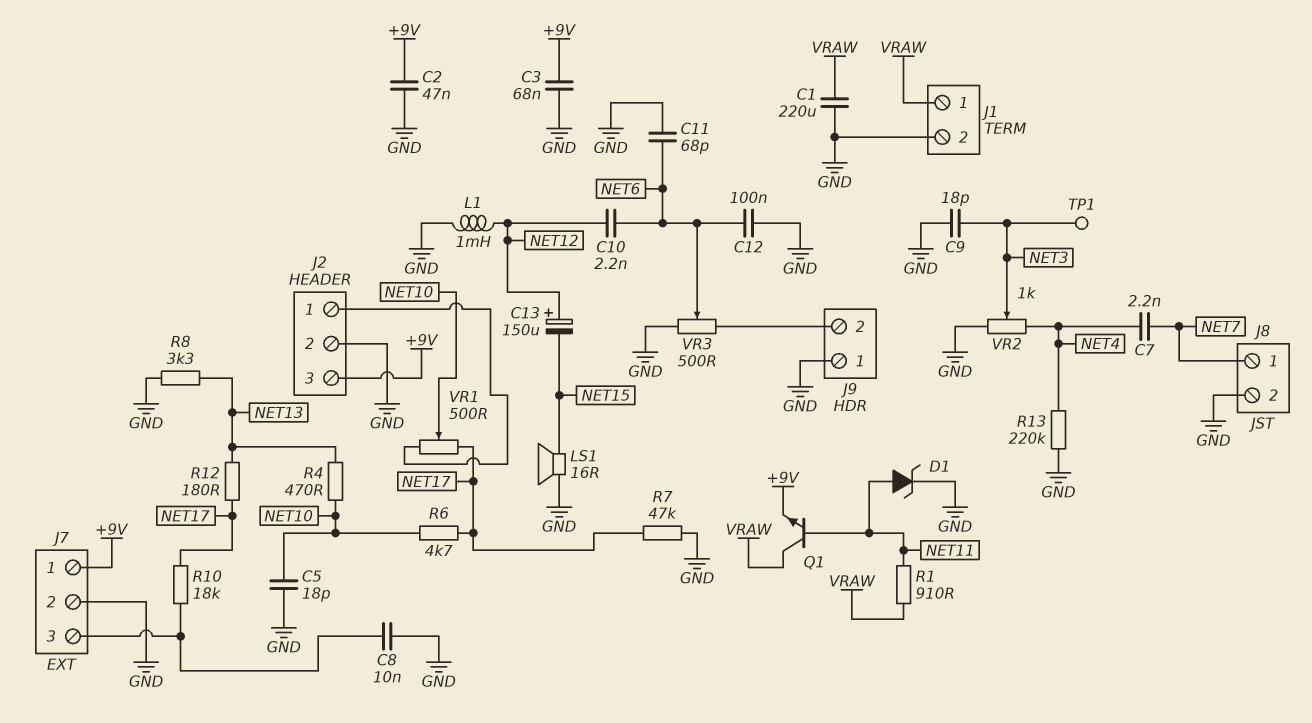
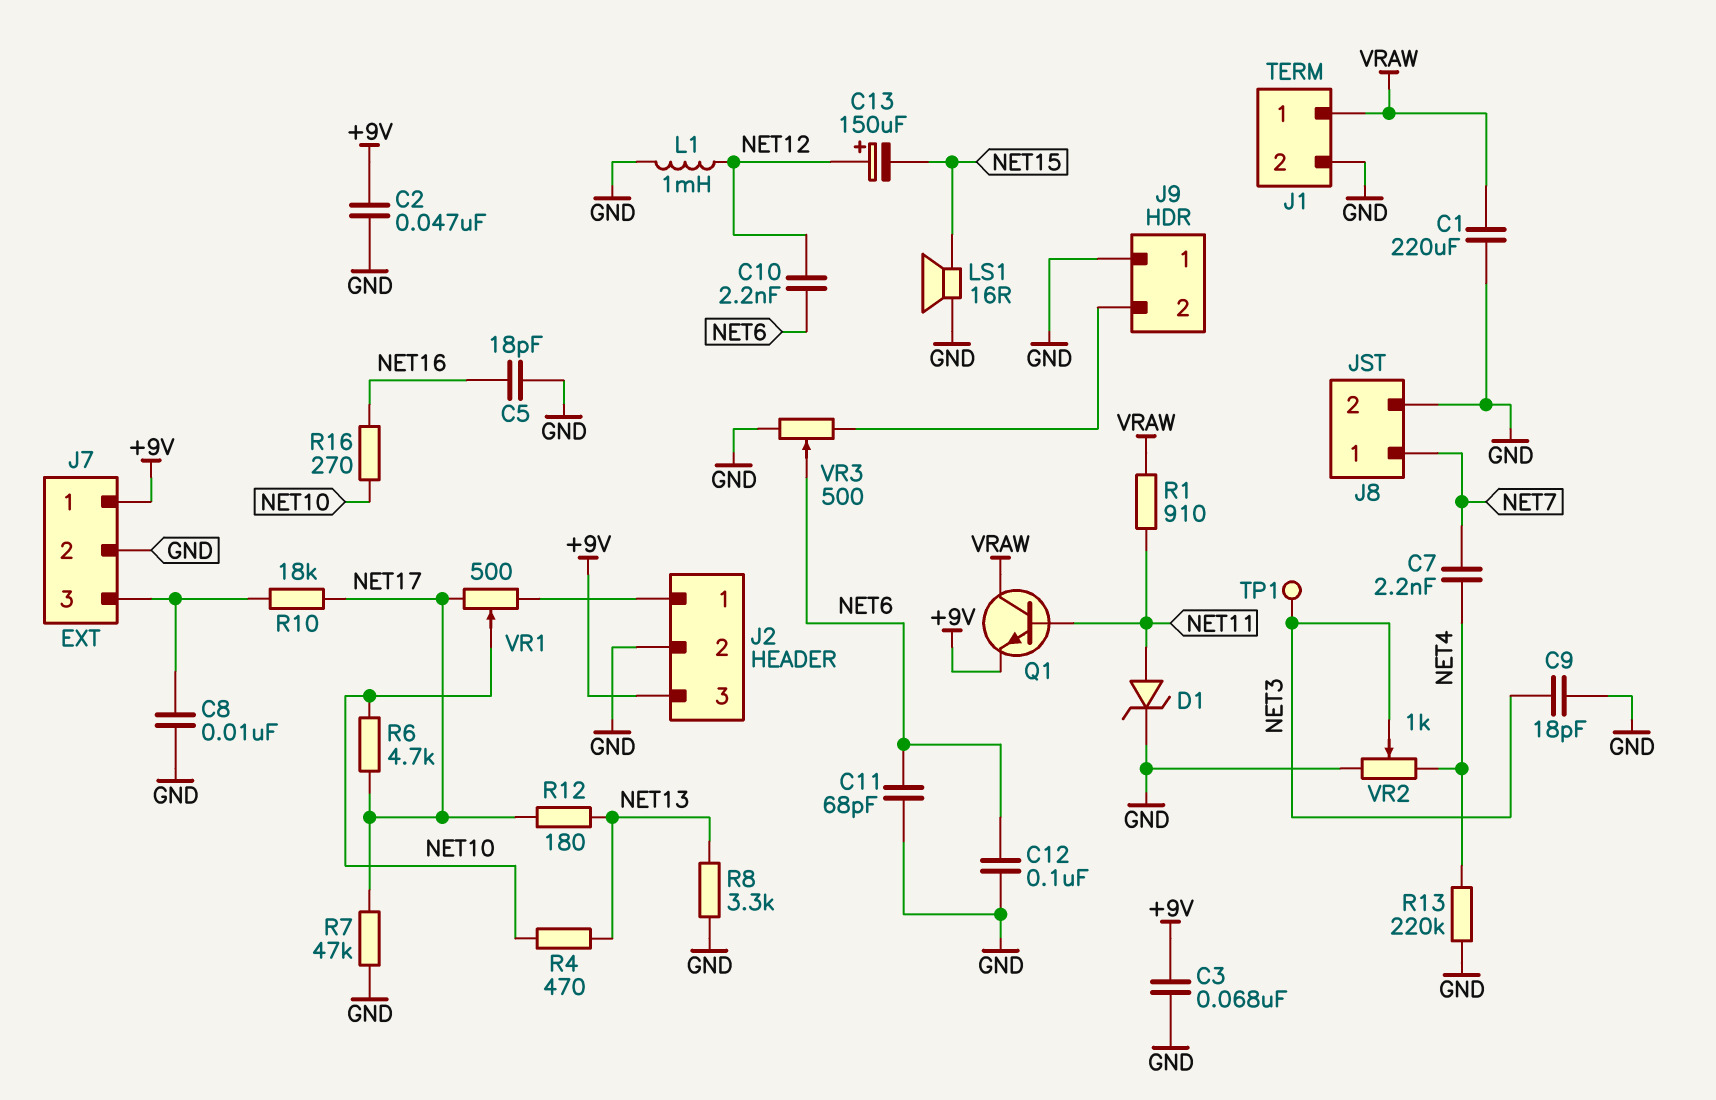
C5: 18pF (GND, NET10) -> 18pF (GND, NET16)
R16: none -> 270 (NET10, NET16)

